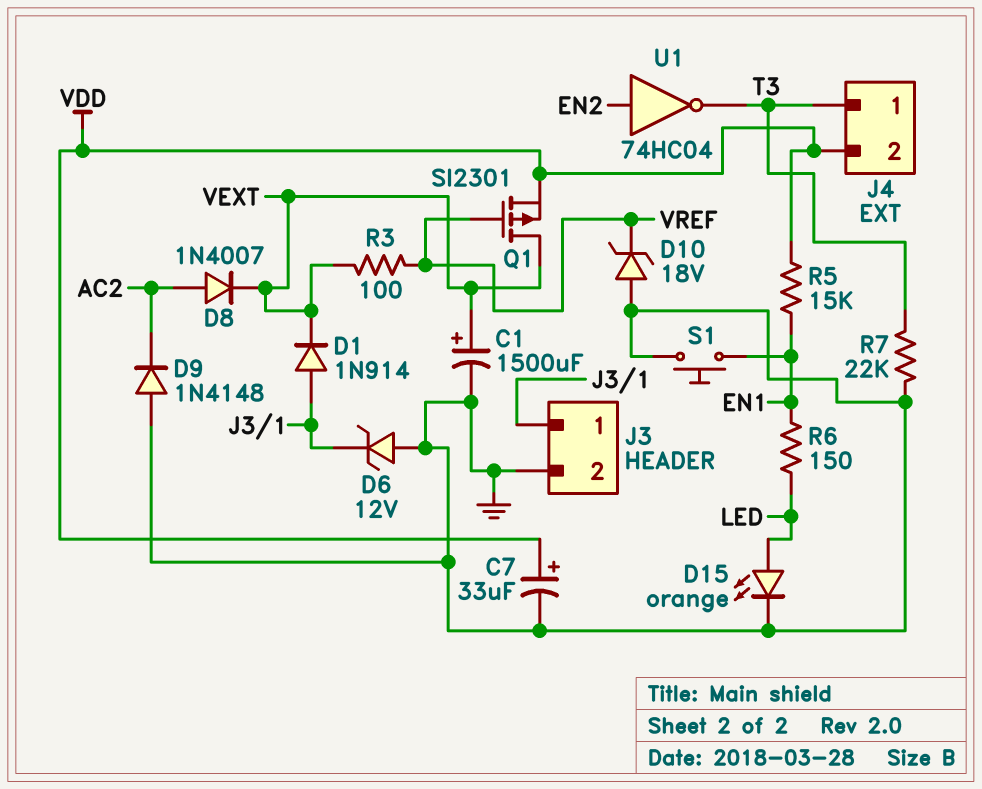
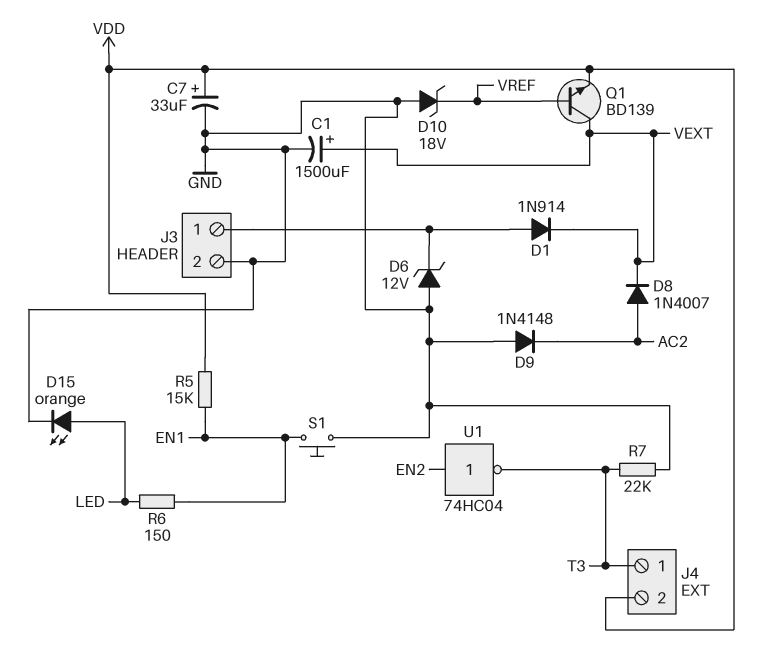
Q1: PMOS SI2301 (G VREF, D VEXT, S VDD) -> NPN BD139 (B VREF, C VEXT, E VDD)
R3: 100 (VEXT, VREF) -> none

